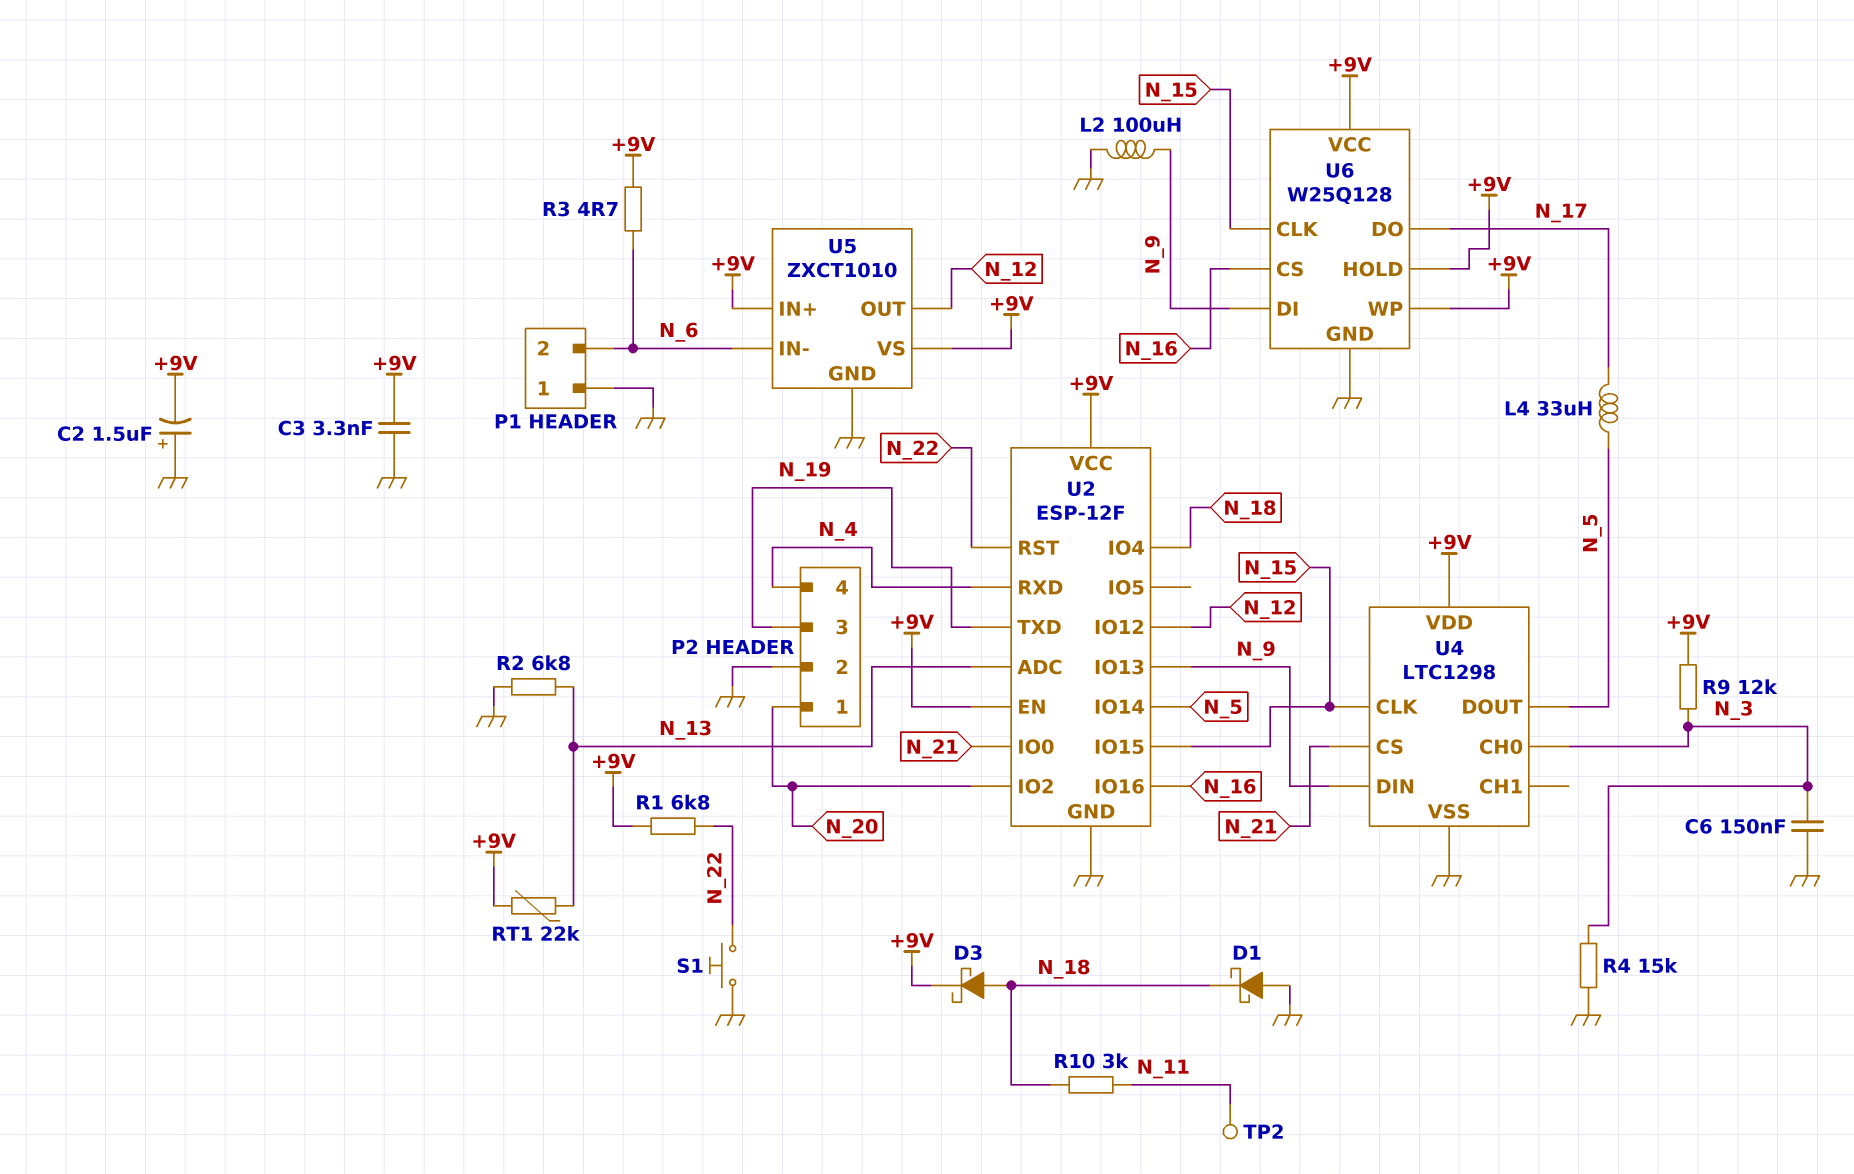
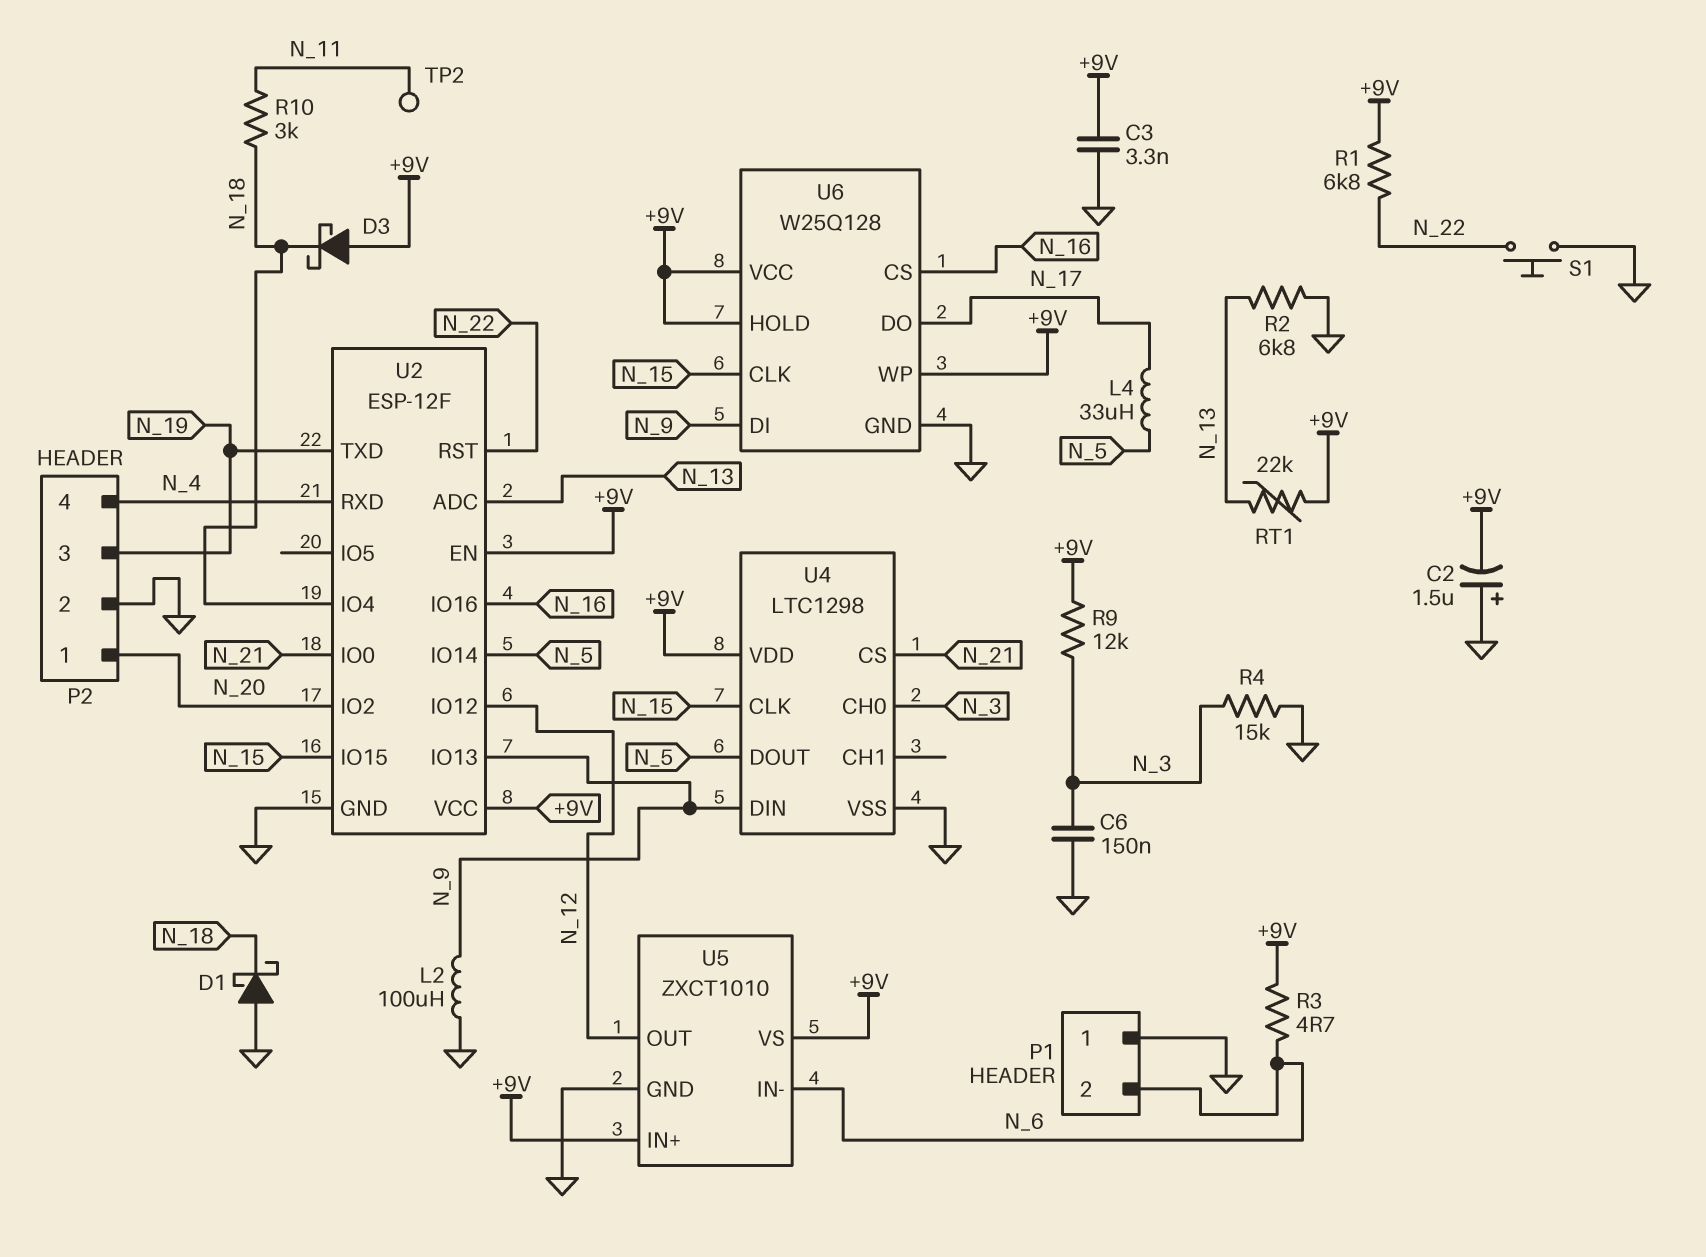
D3: schottky (A N_18, K +9V) -> schottky (A +9V, K N_18)

